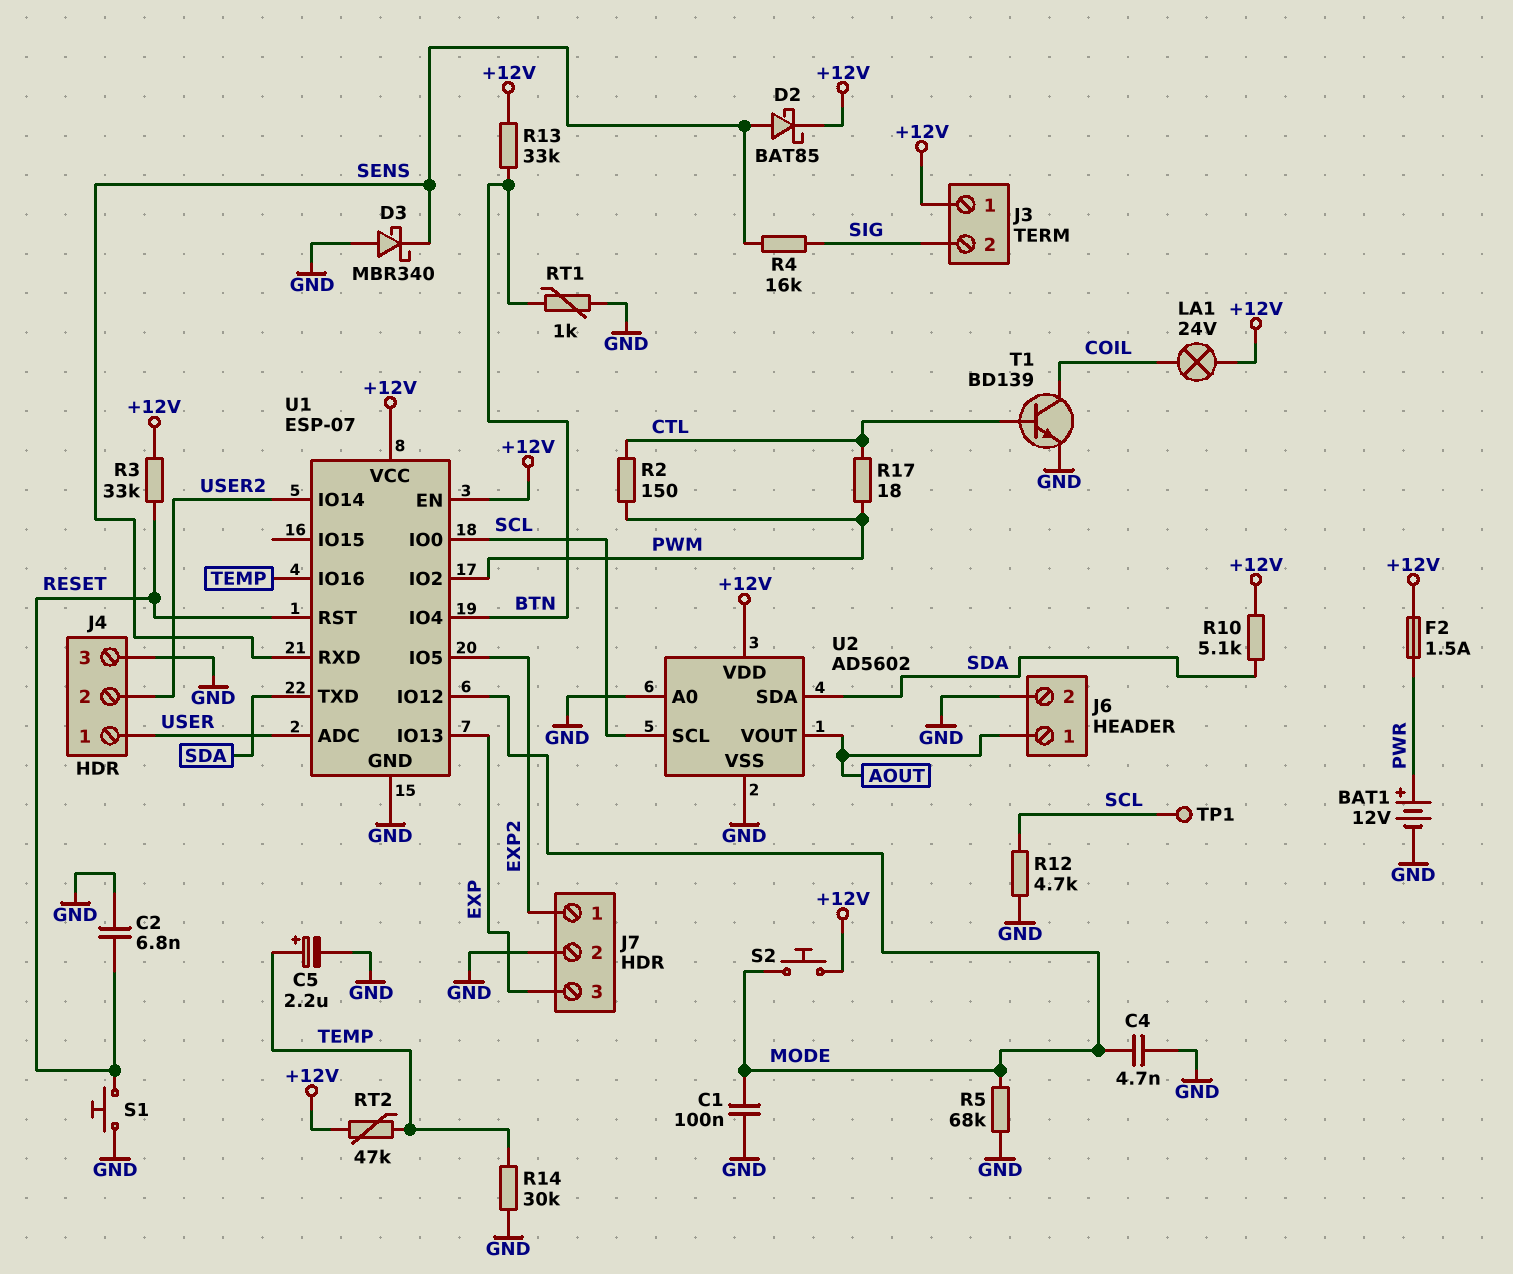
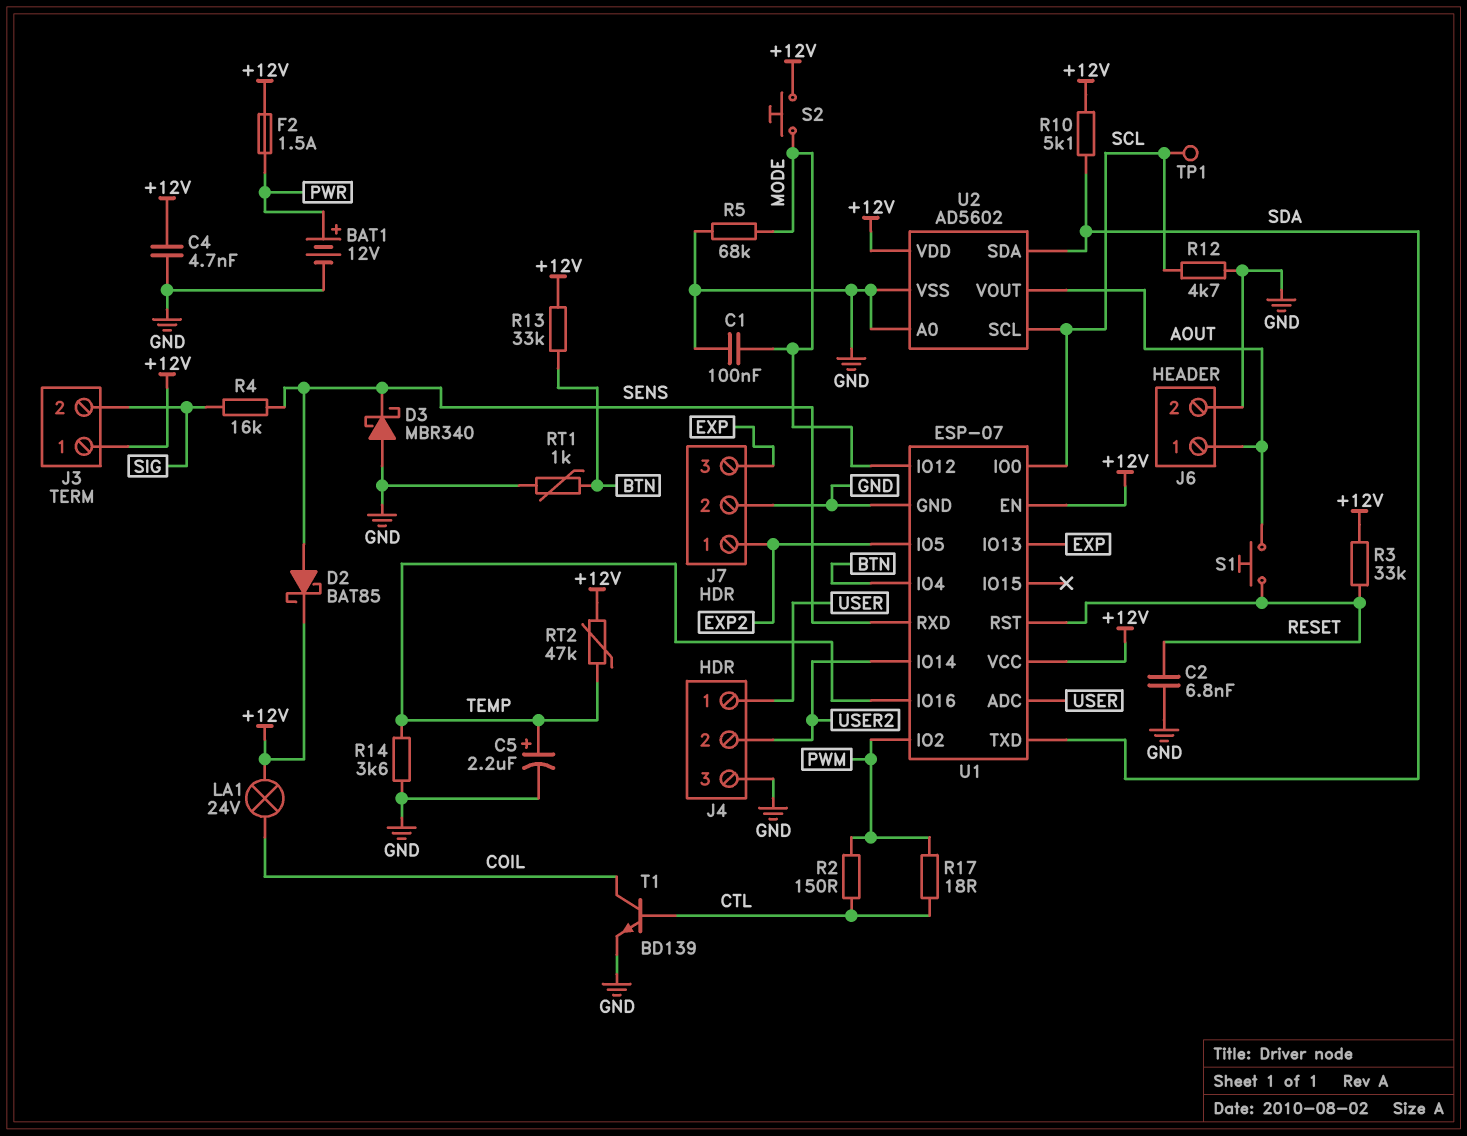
C4: 4.7nF (GND, MODE) -> 4.7nF (+12V, GND)
R14: 30k (GND, TEMP) -> 3.6k (GND, TEMP)
S1: button (GND, RESET) -> button (AOUT, RESET)

